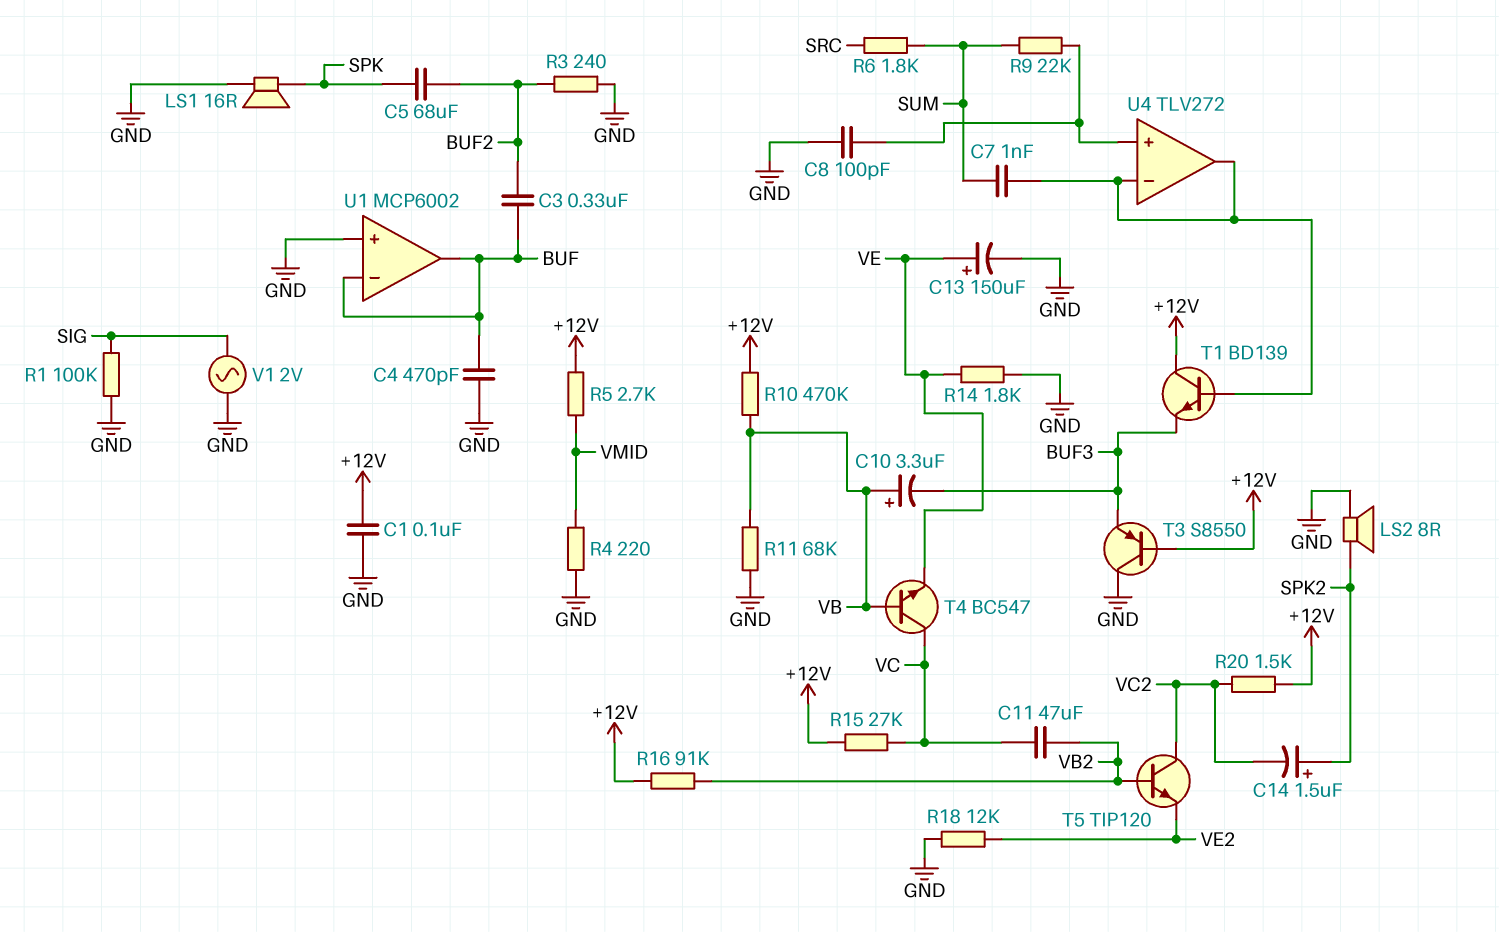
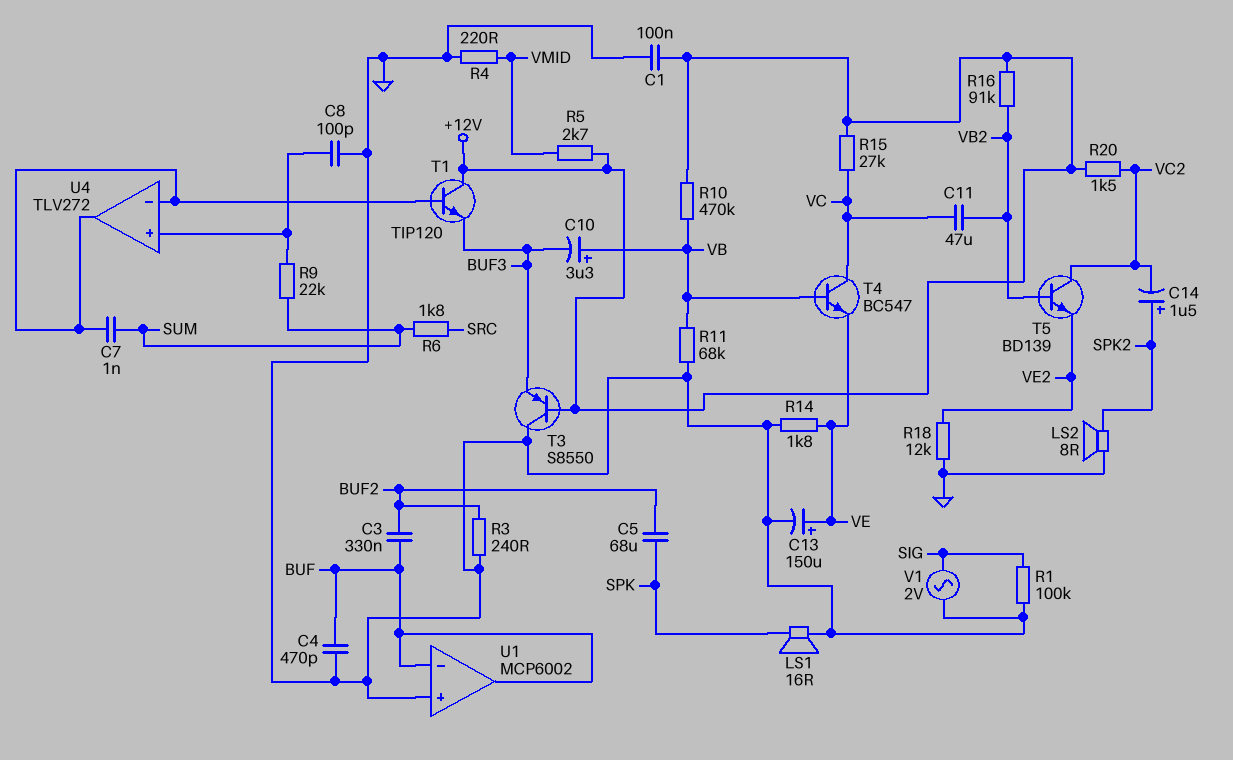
T1: NPN BD139 (B U4/in-, C +12V, E BUF3) -> NPN TIP120 (B U4/in-, C +12V, E BUF3)
T5: NPN TIP120 (B VB2, C VC2, E VE2) -> NPN BD139 (B VB2, C VC2, E VE2)

